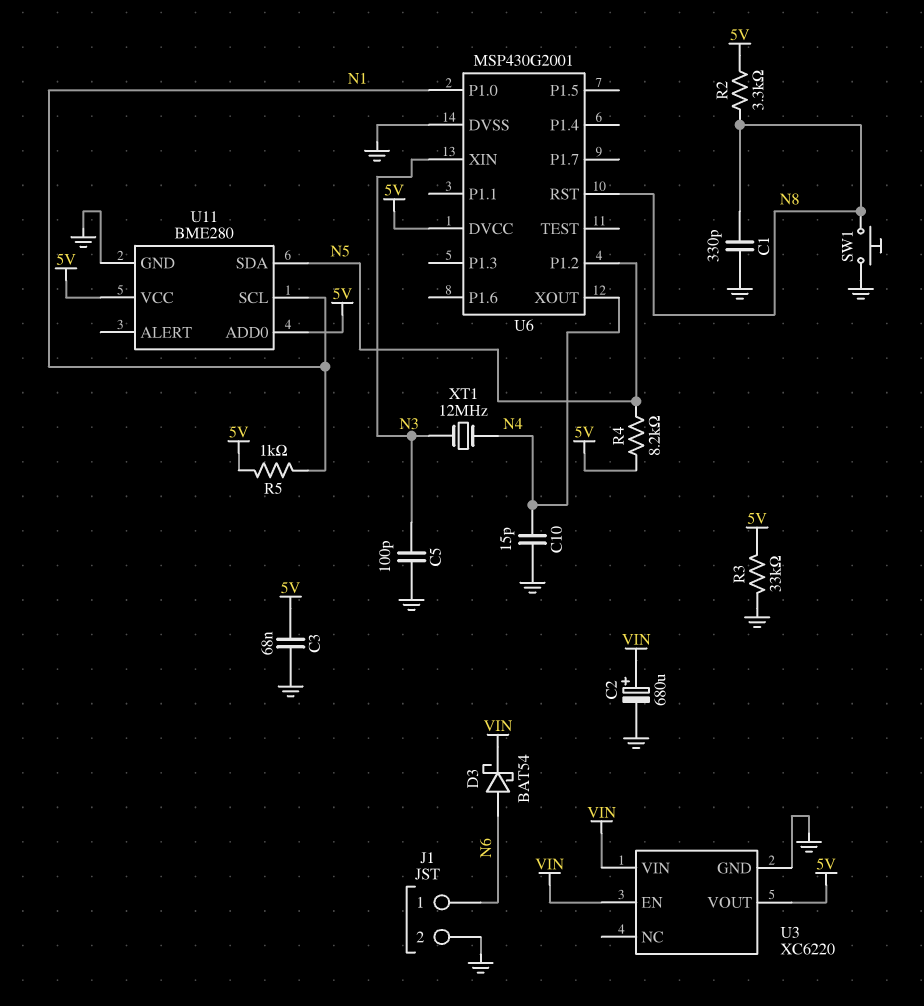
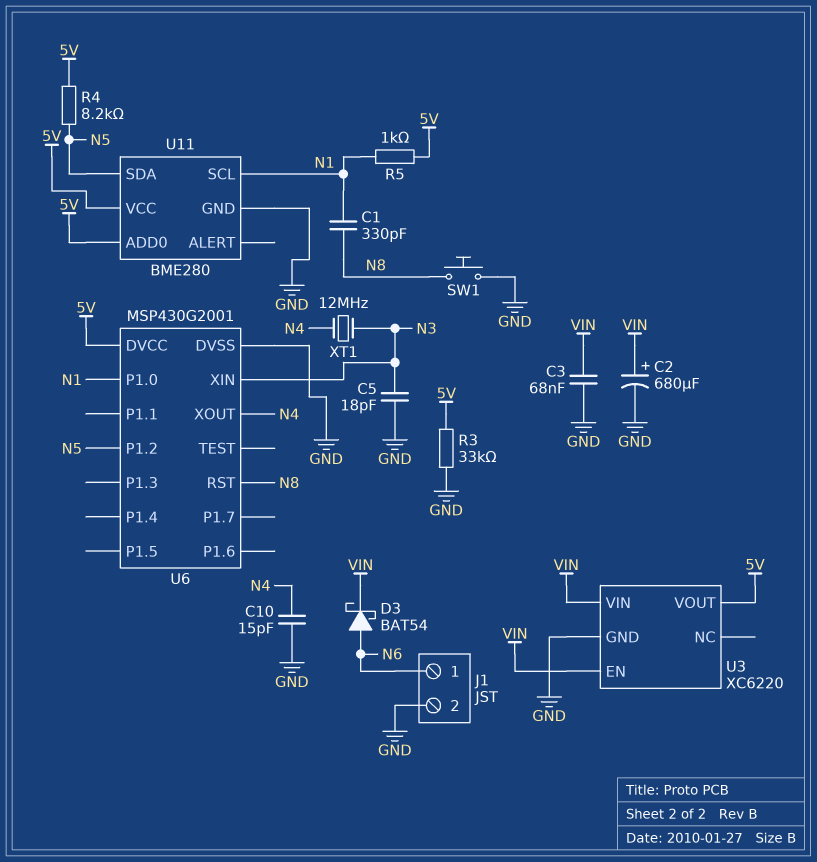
C1: 330pF (GND, N8) -> 330pF (N1, N8)
C3: 68nF (5V, GND) -> 68nF (GND, VIN)
C5: 100pF (GND, N3) -> 18pF (GND, N3)
R2: 3.3k (5V, N8) -> none

